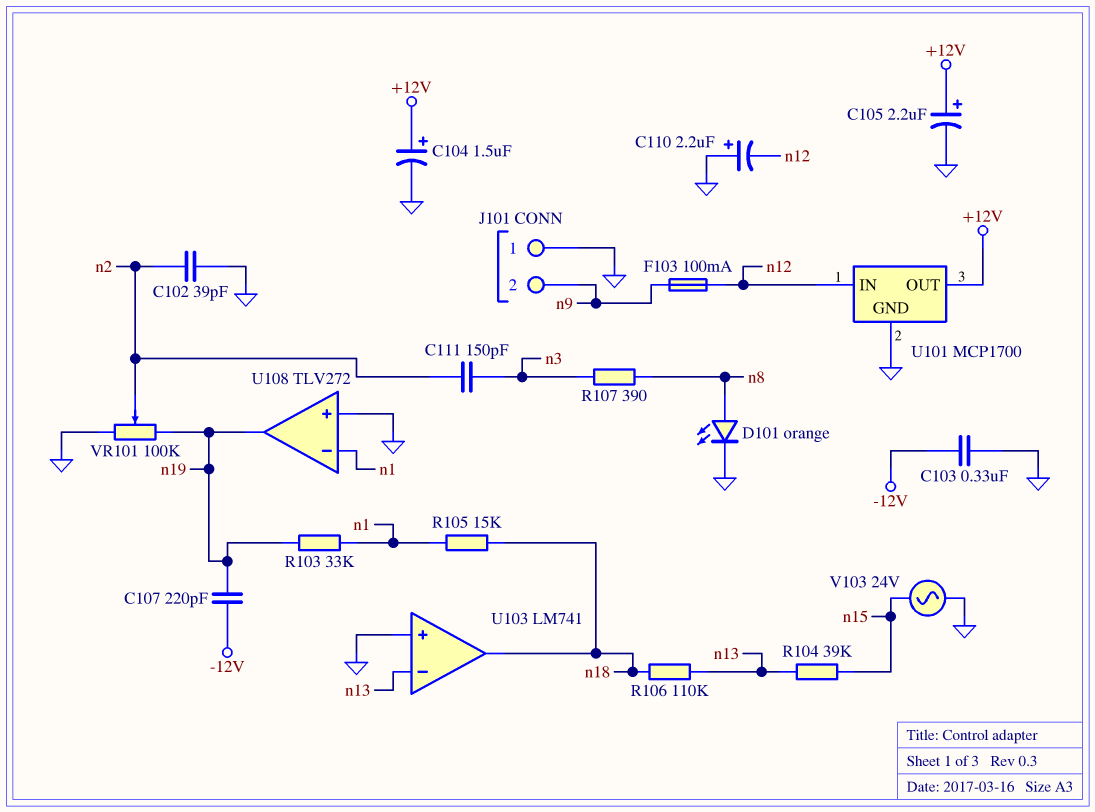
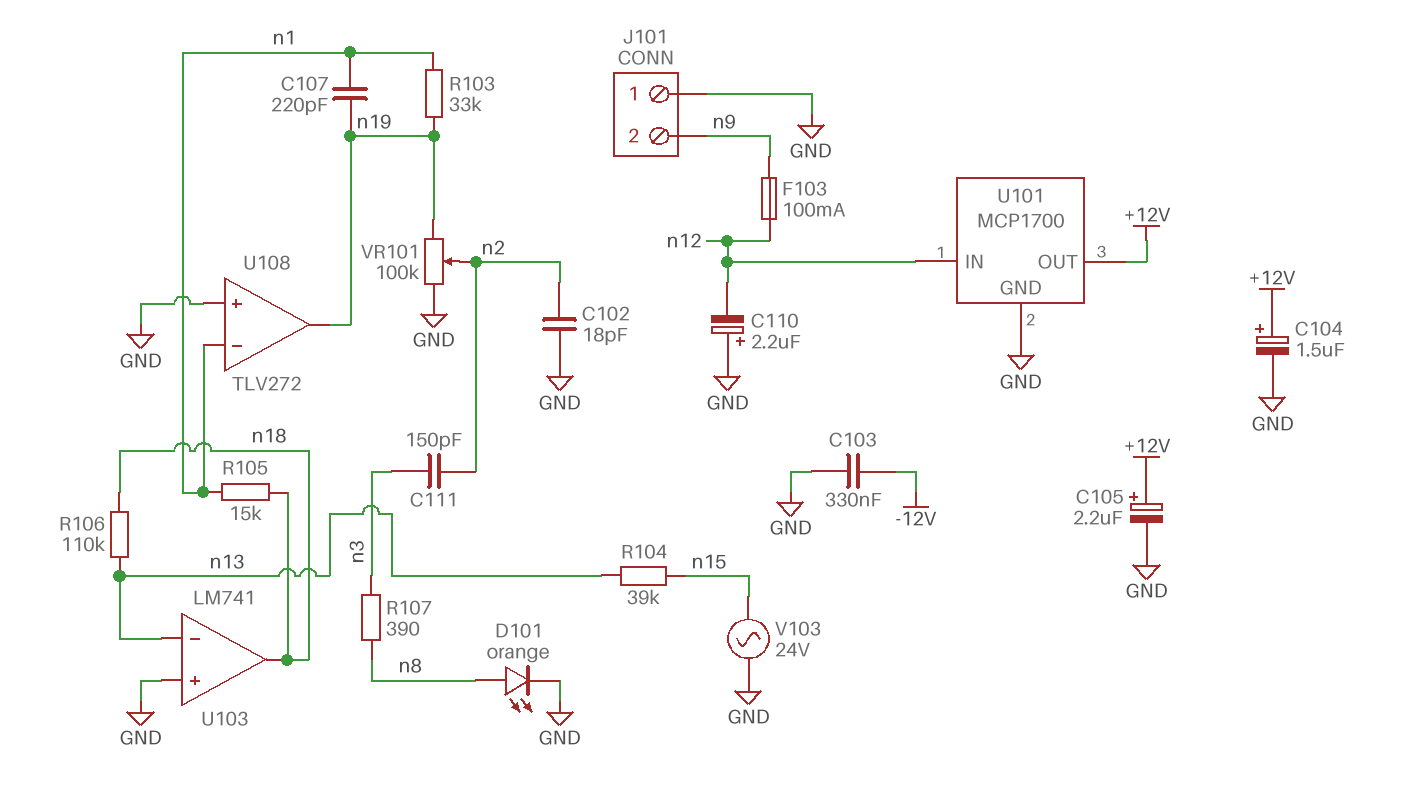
C102: 39pF (GND, n2) -> 18pF (GND, n2)
C107: 220pF (-12V, n19) -> 220pF (n1, n19)

